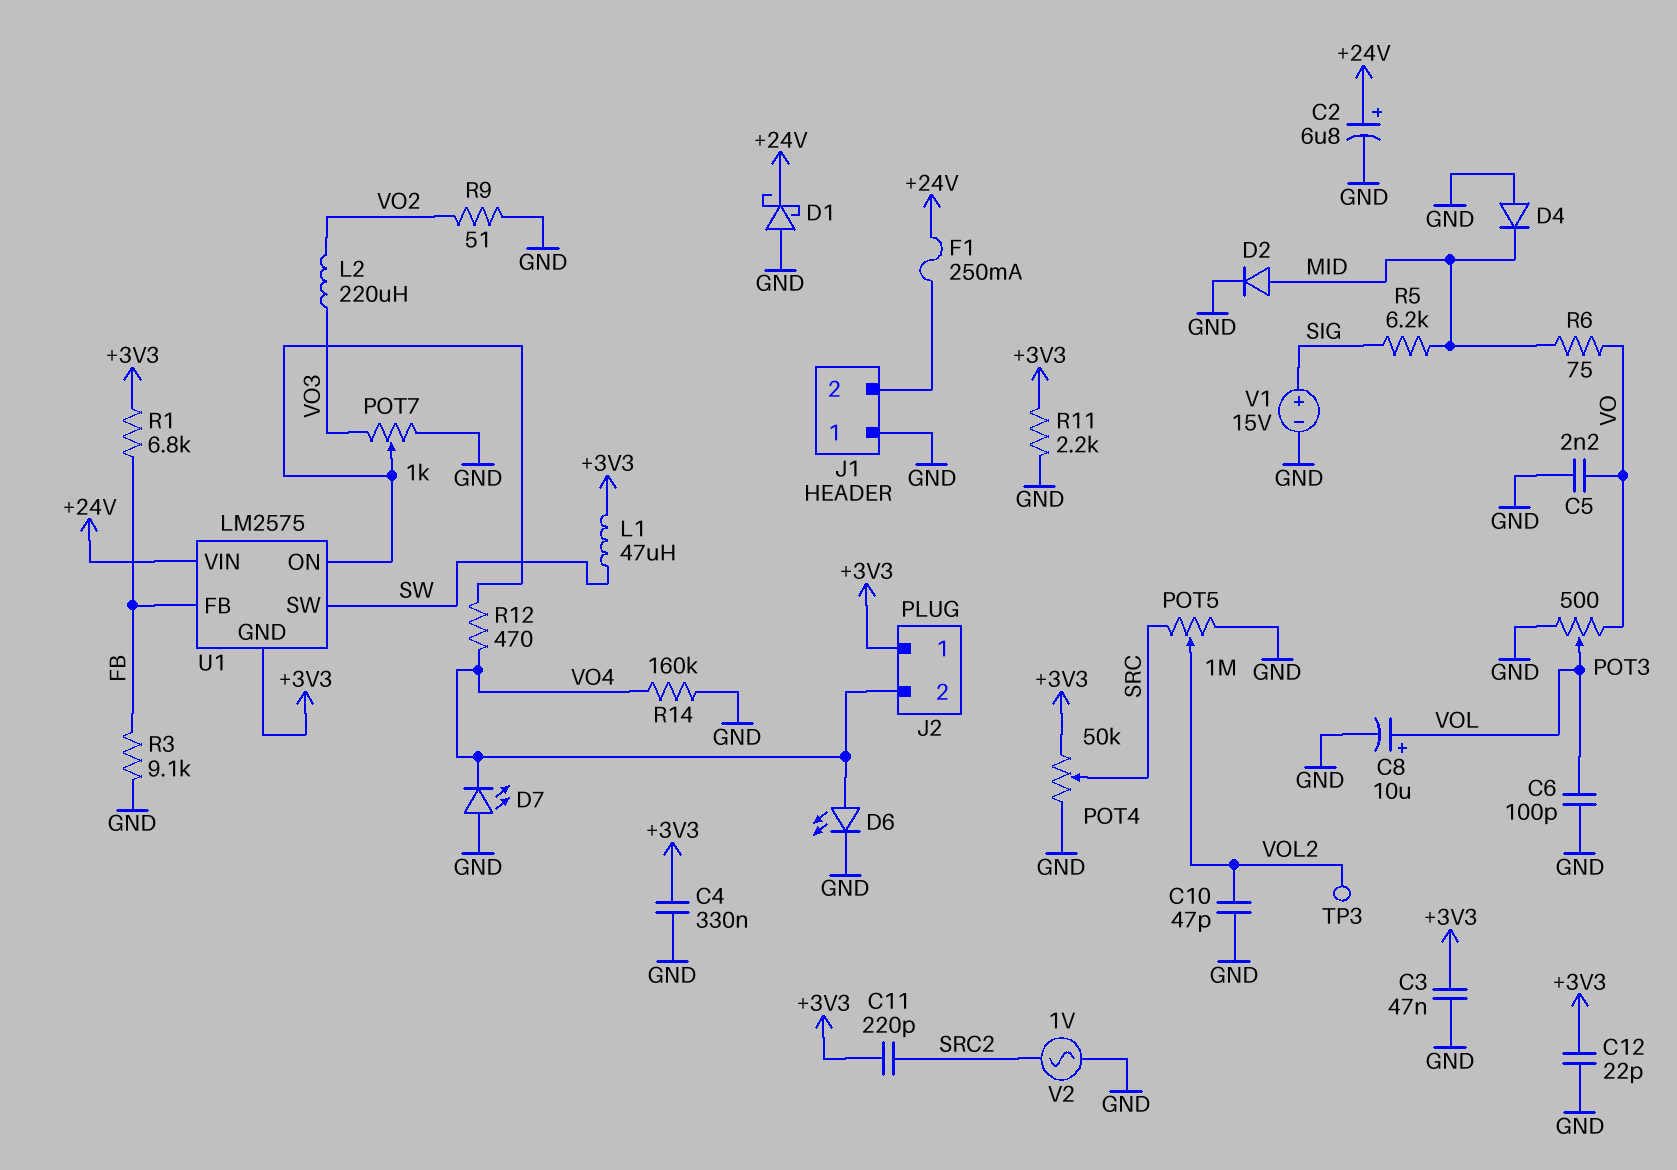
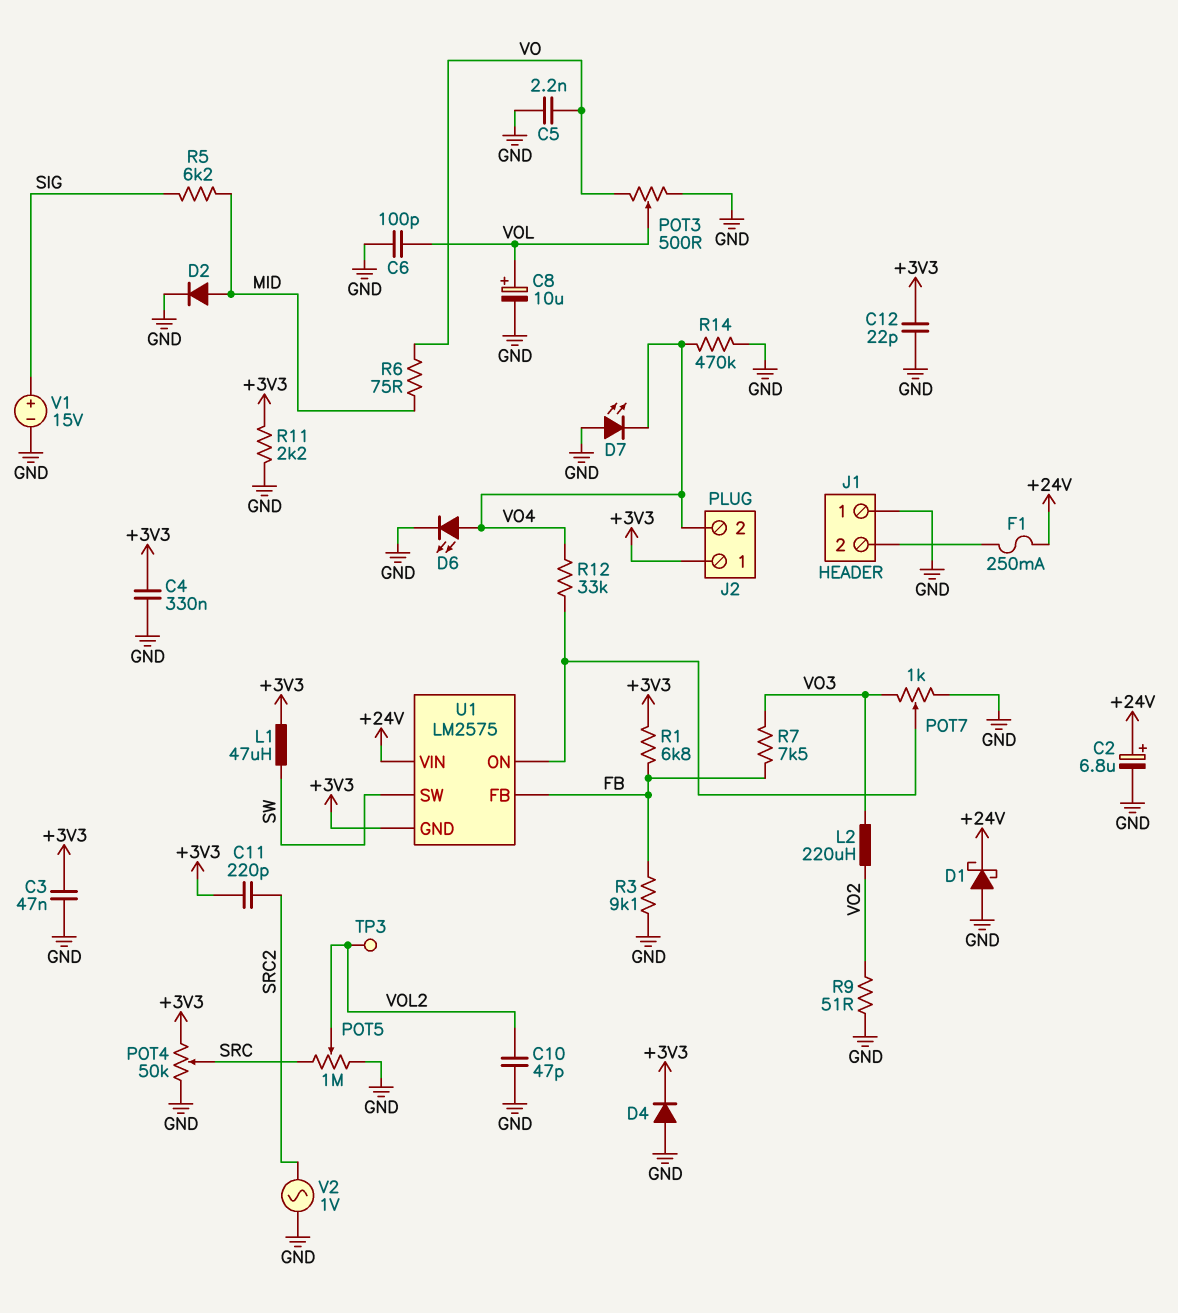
D4: diode (A GND, K MID) -> diode (A GND, K +3V3)
R7: none -> 7.5k (FB, VO3)
R12: 470 (U1/ON, VO4) -> 33k (U1/ON, VO4)
R14: 160k (GND, VO4) -> 470k (GND, VO4)

